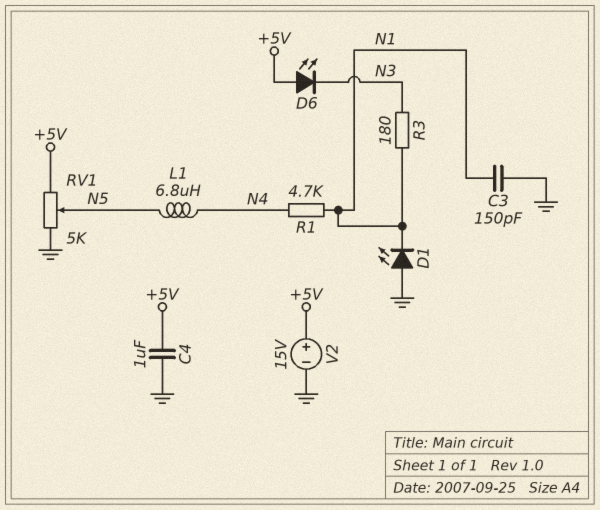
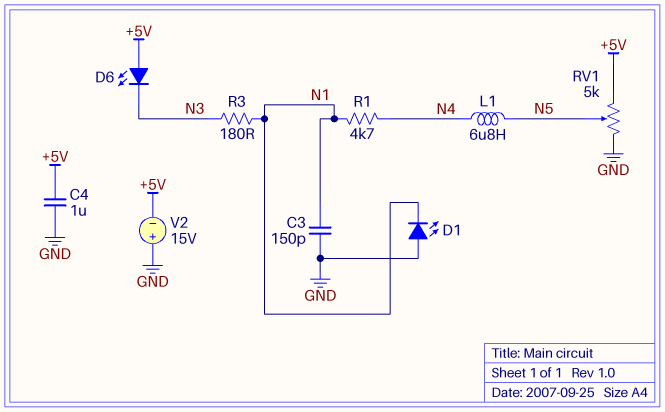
V2: 15V (plus +5V, minus GND) -> 15V (plus GND, minus +5V)

